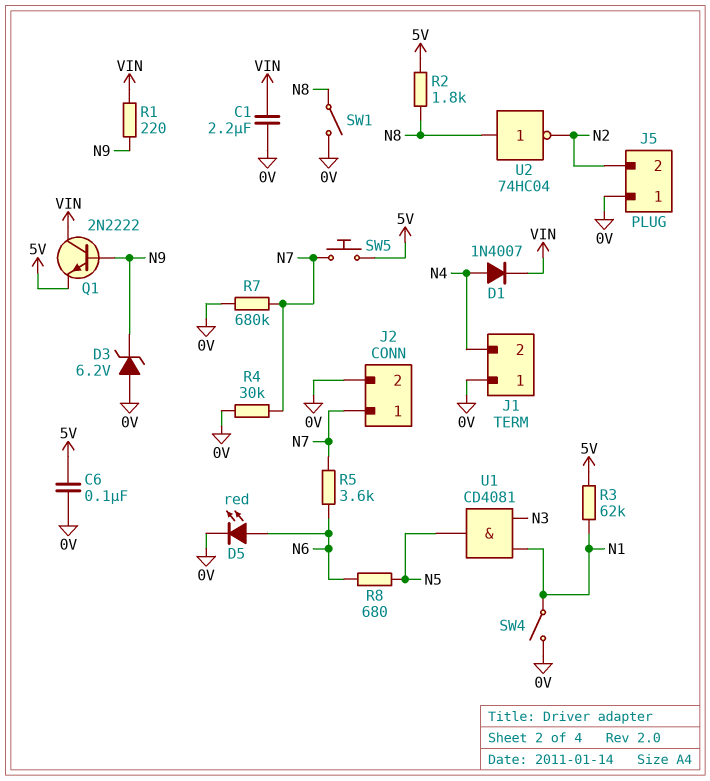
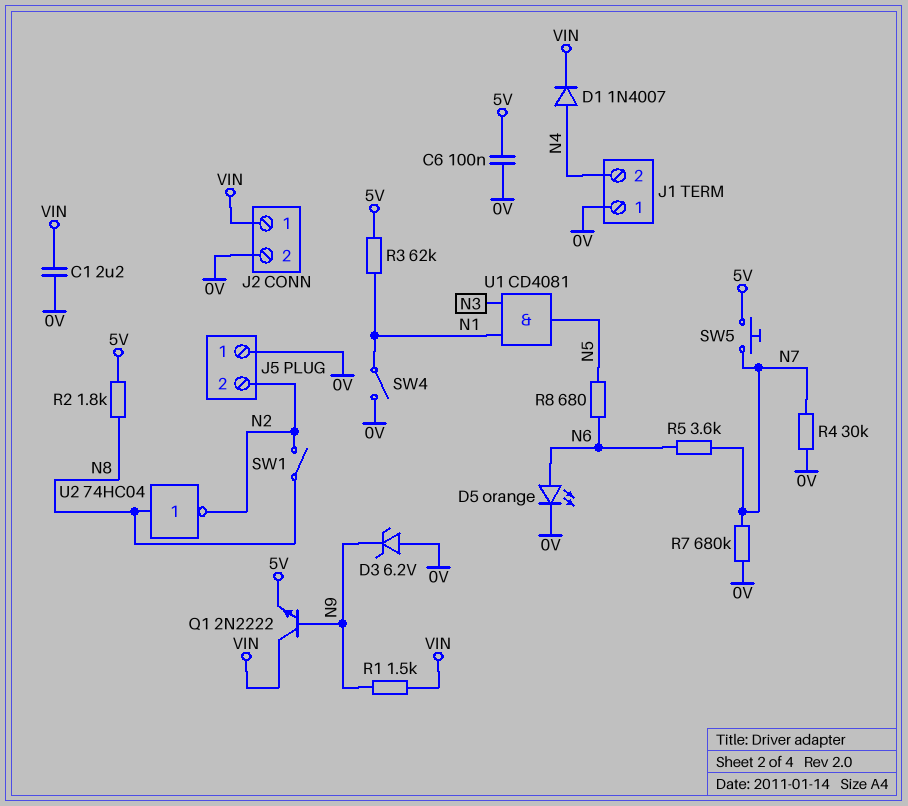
D5: LED red (A N6, K 0V) -> LED orange (A N6, K 0V)
J2 pin 1: N7 -> VIN
R1: 220 (N9, VIN) -> 1.5k (N9, VIN)
SW1: switch (0V, N8) -> switch (N2, N8)

